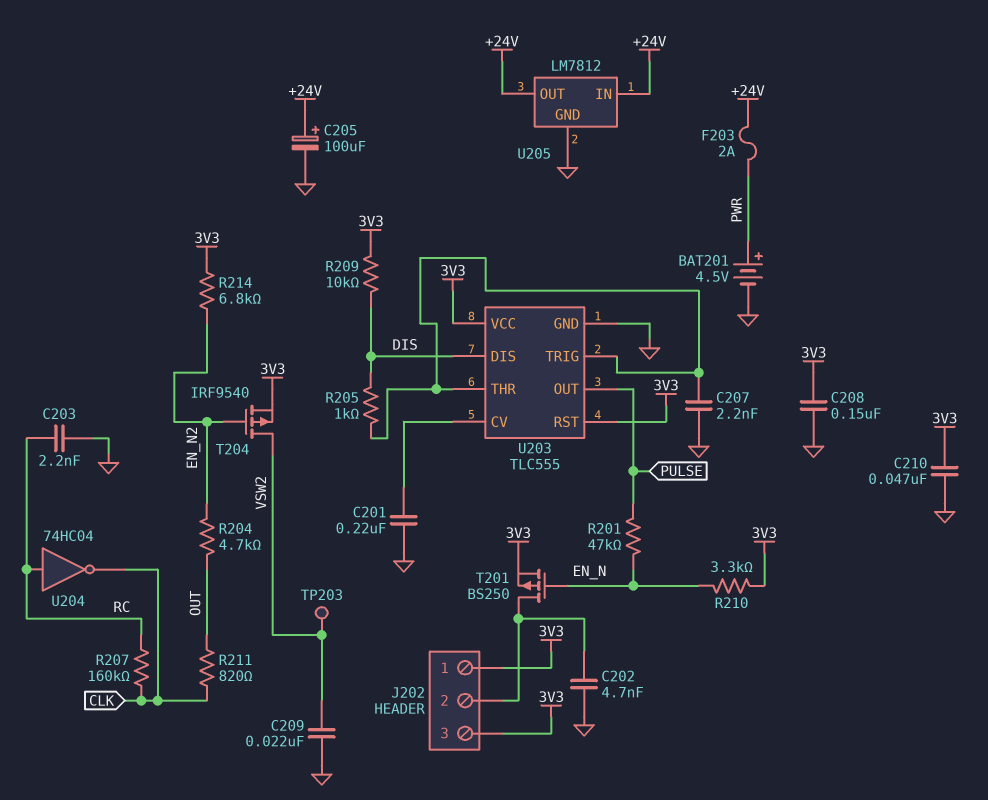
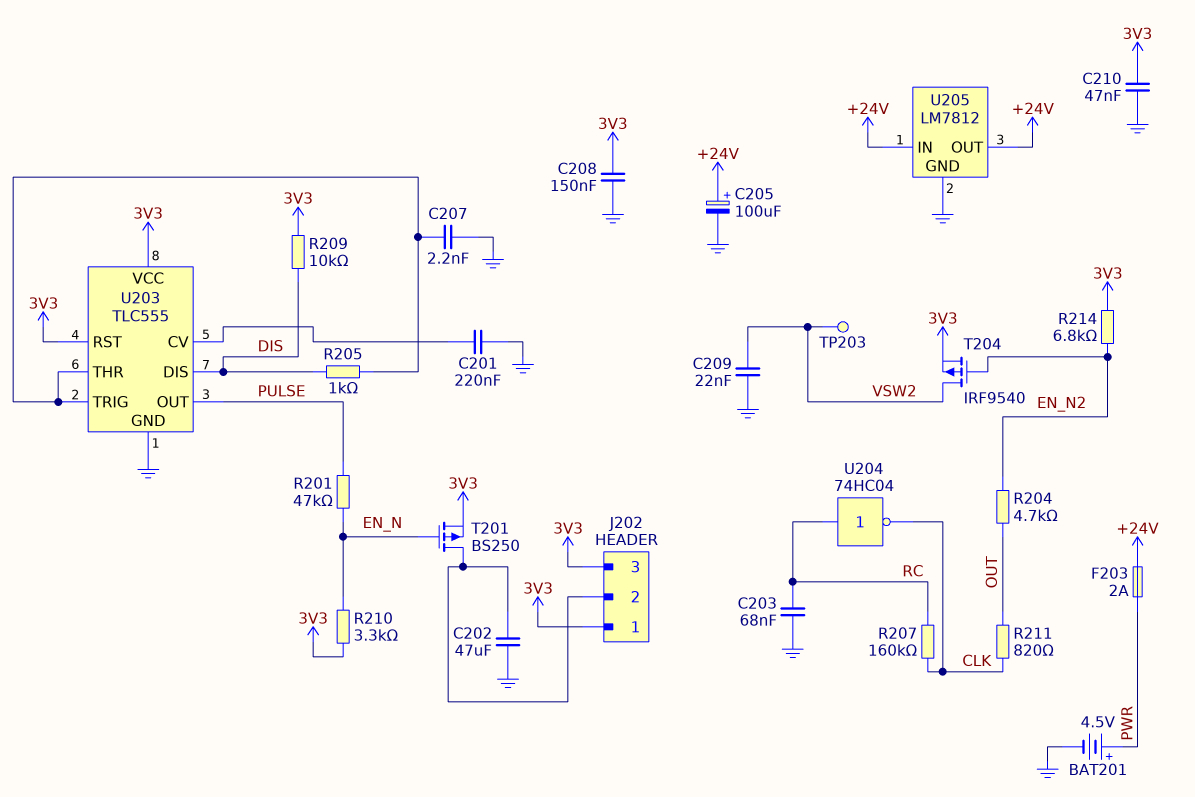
C202: 4.7nF (GND, J202/2) -> 47uF (GND, J202/2)
C203: 2.2nF (GND, RC) -> 68nF (GND, RC)

